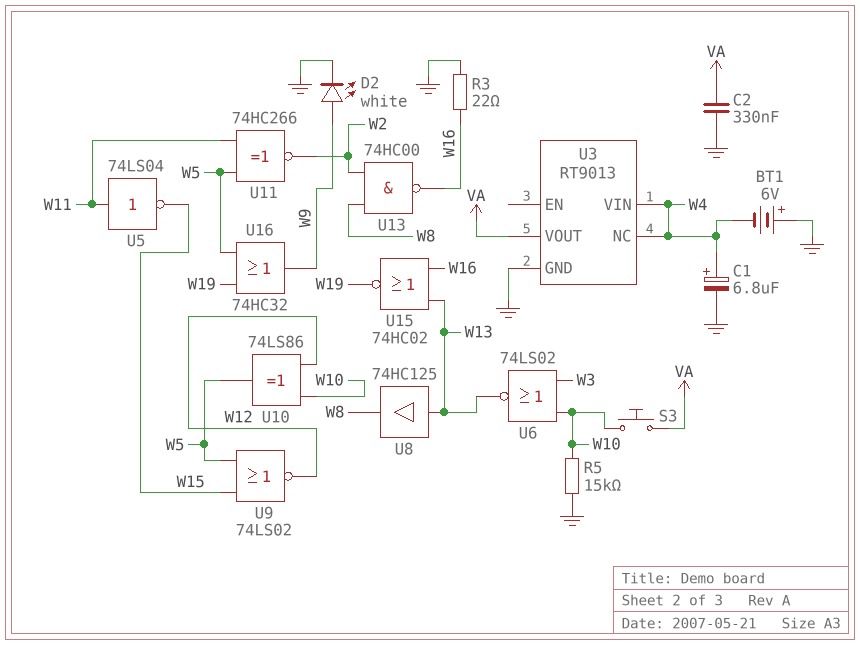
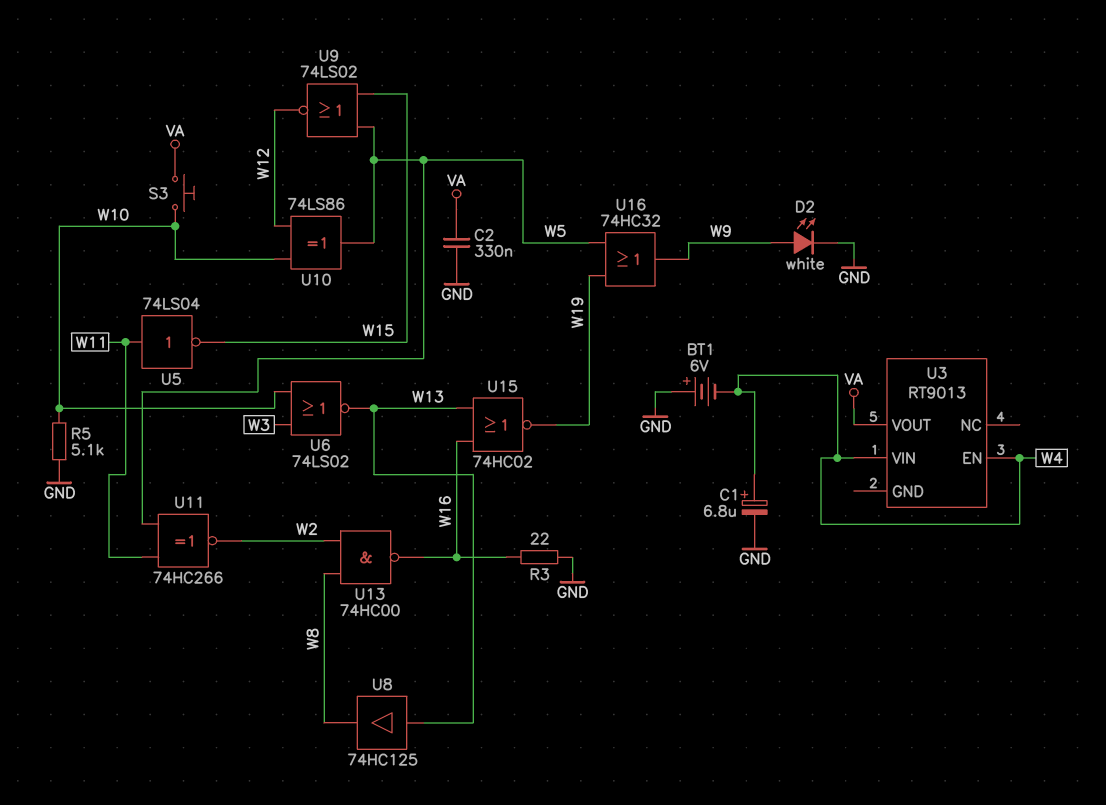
R5: 15k (GND, W10) -> 5.1k (GND, W10)
U3 pin EN: none -> W4
U3 pin GND: GND -> none
U3 pin NC: W4 -> none

